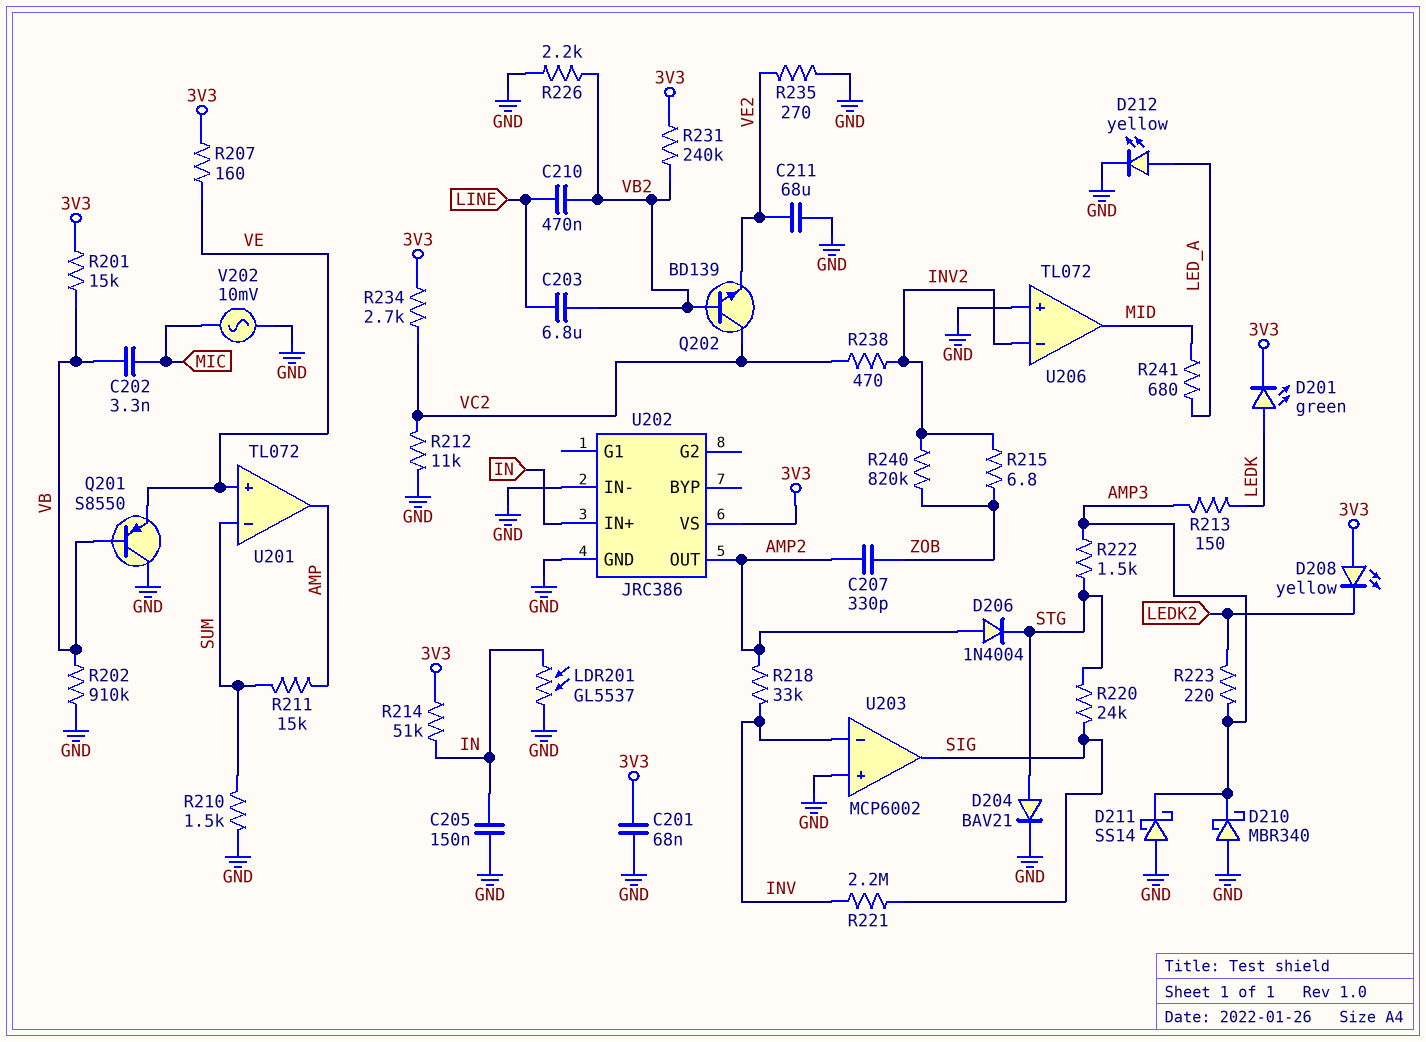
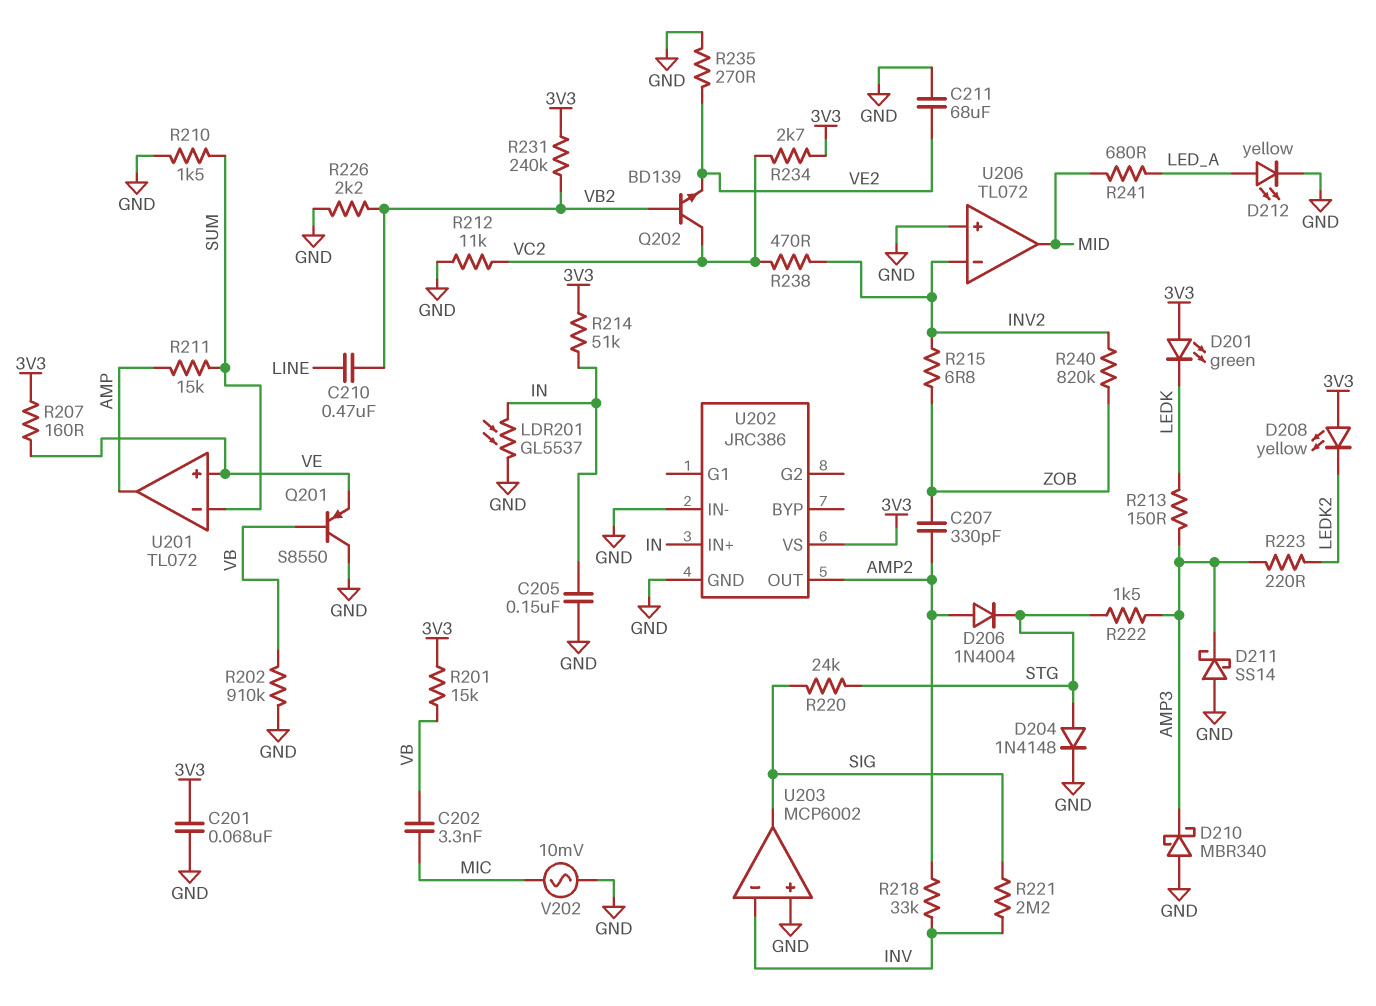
C203: 6.8uF (LINE, VB2) -> none
D201: LED green (A LEDK, K 3V3) -> LED green (A 3V3, K LEDK)
D204: diode BAV21 (A STG, K GND) -> diode 1N4148 (A STG, K GND)

